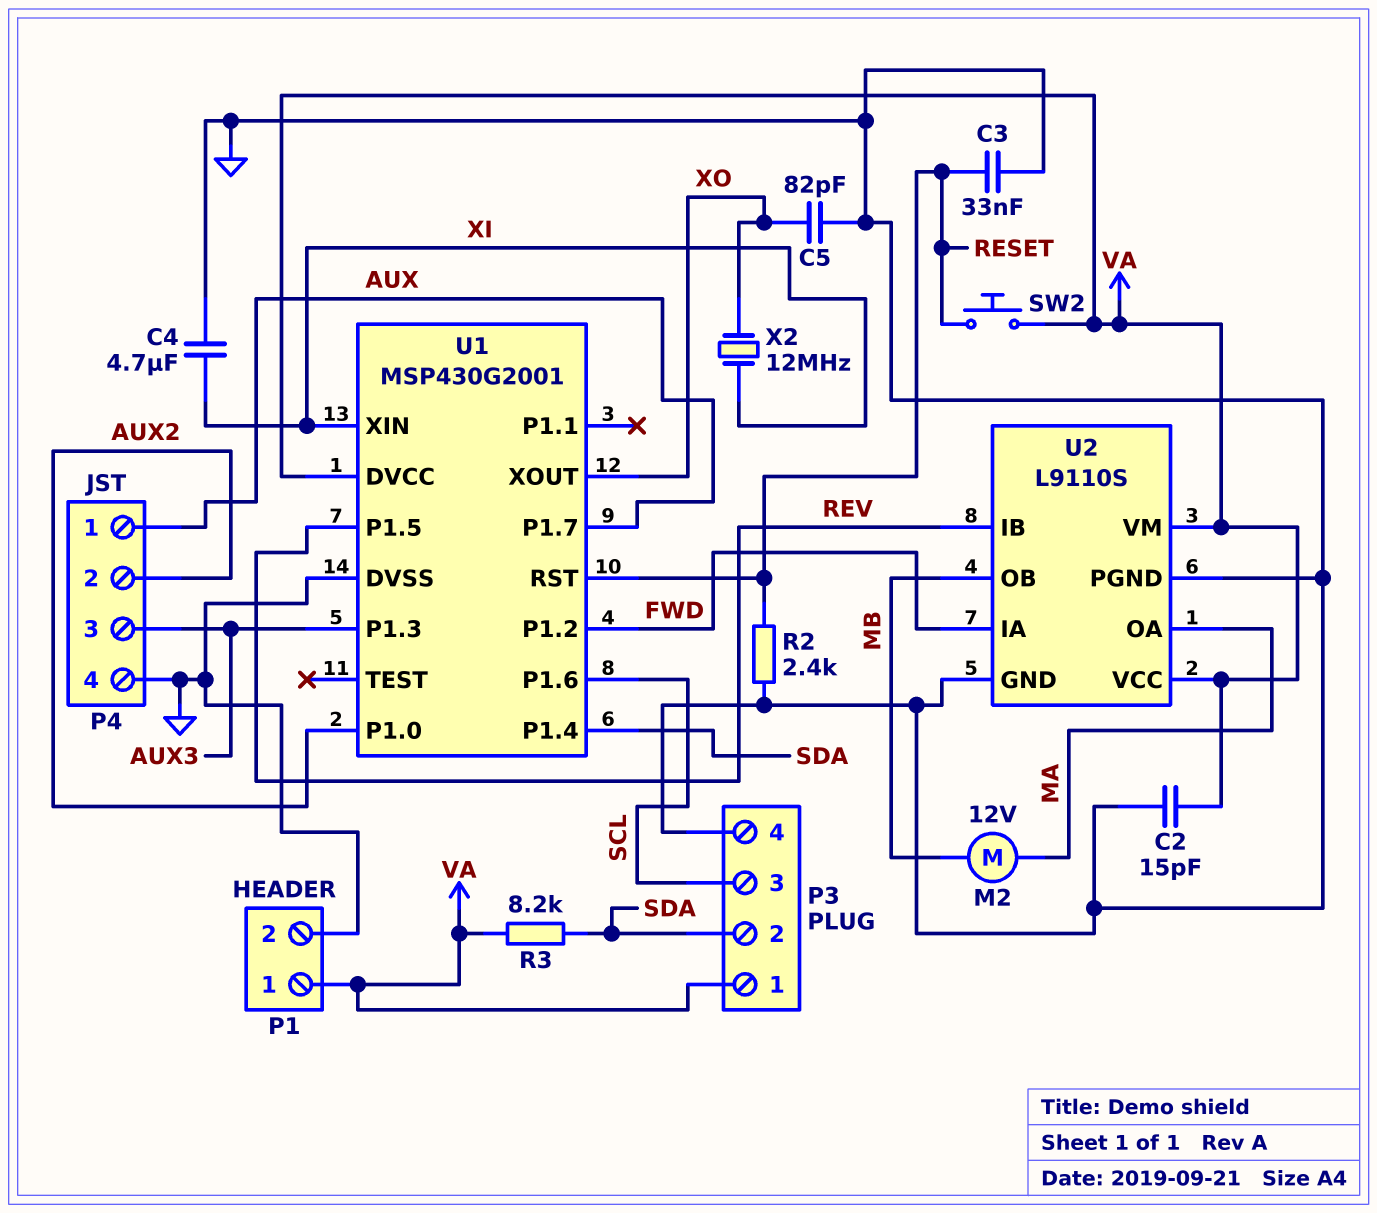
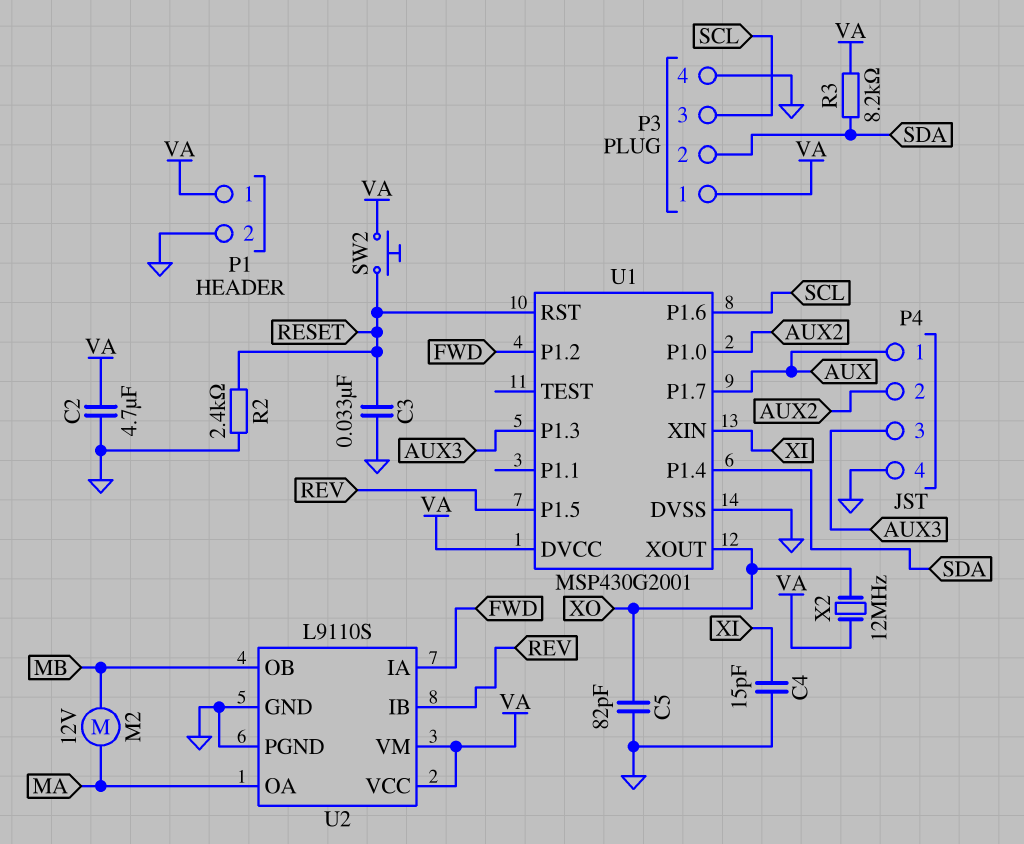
C2: 15pF (GND, VA) -> 4.7uF (GND, VA)
C4: 4.7uF (GND, XI) -> 15pF (GND, XI)
X2: 12MHz (XI, XO) -> 12MHz (VA, XO)

